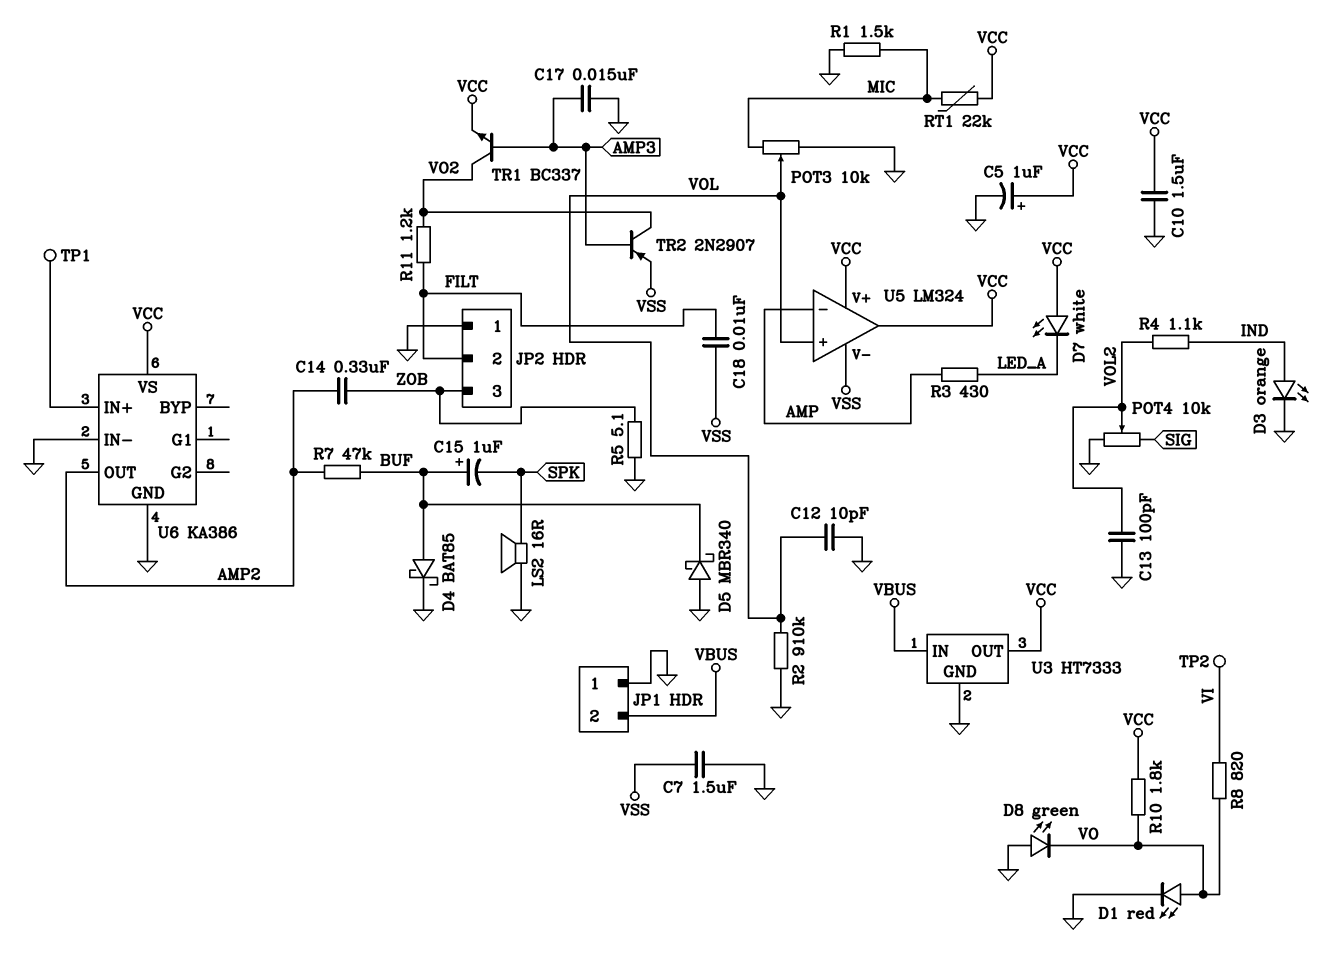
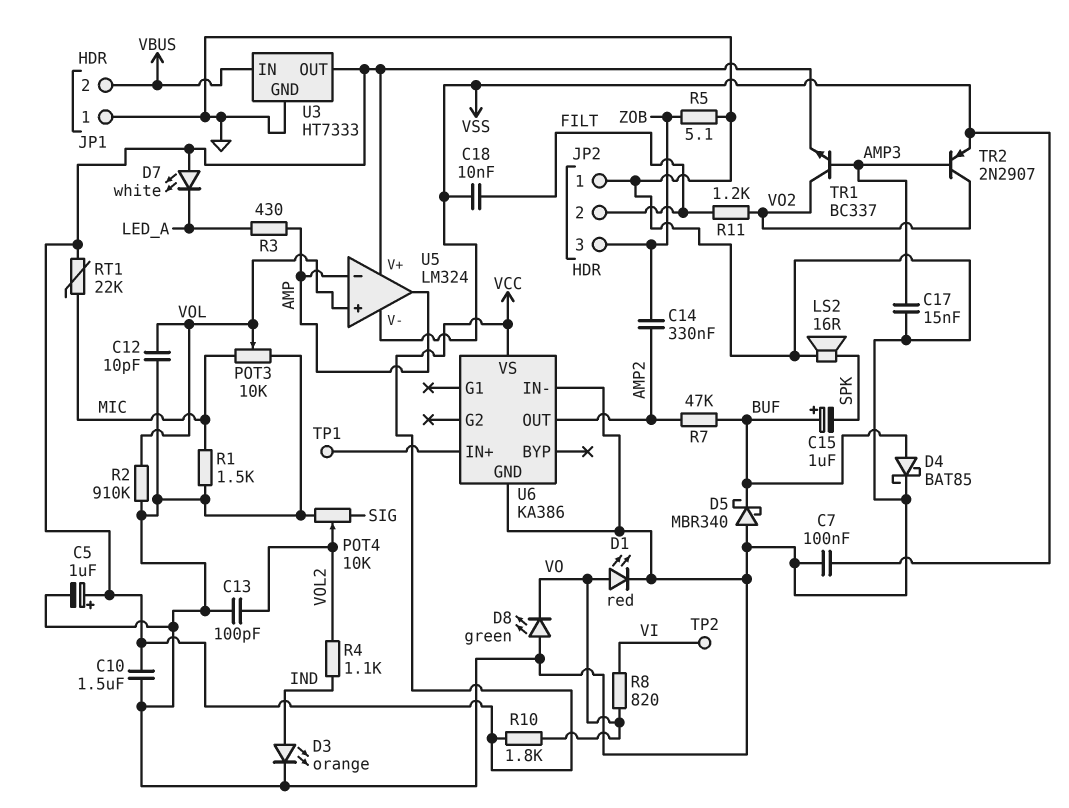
C7: 1.5uF (GND, VSS) -> 100nF (GND, VSS)
U5 pin out: VCC -> AMP

